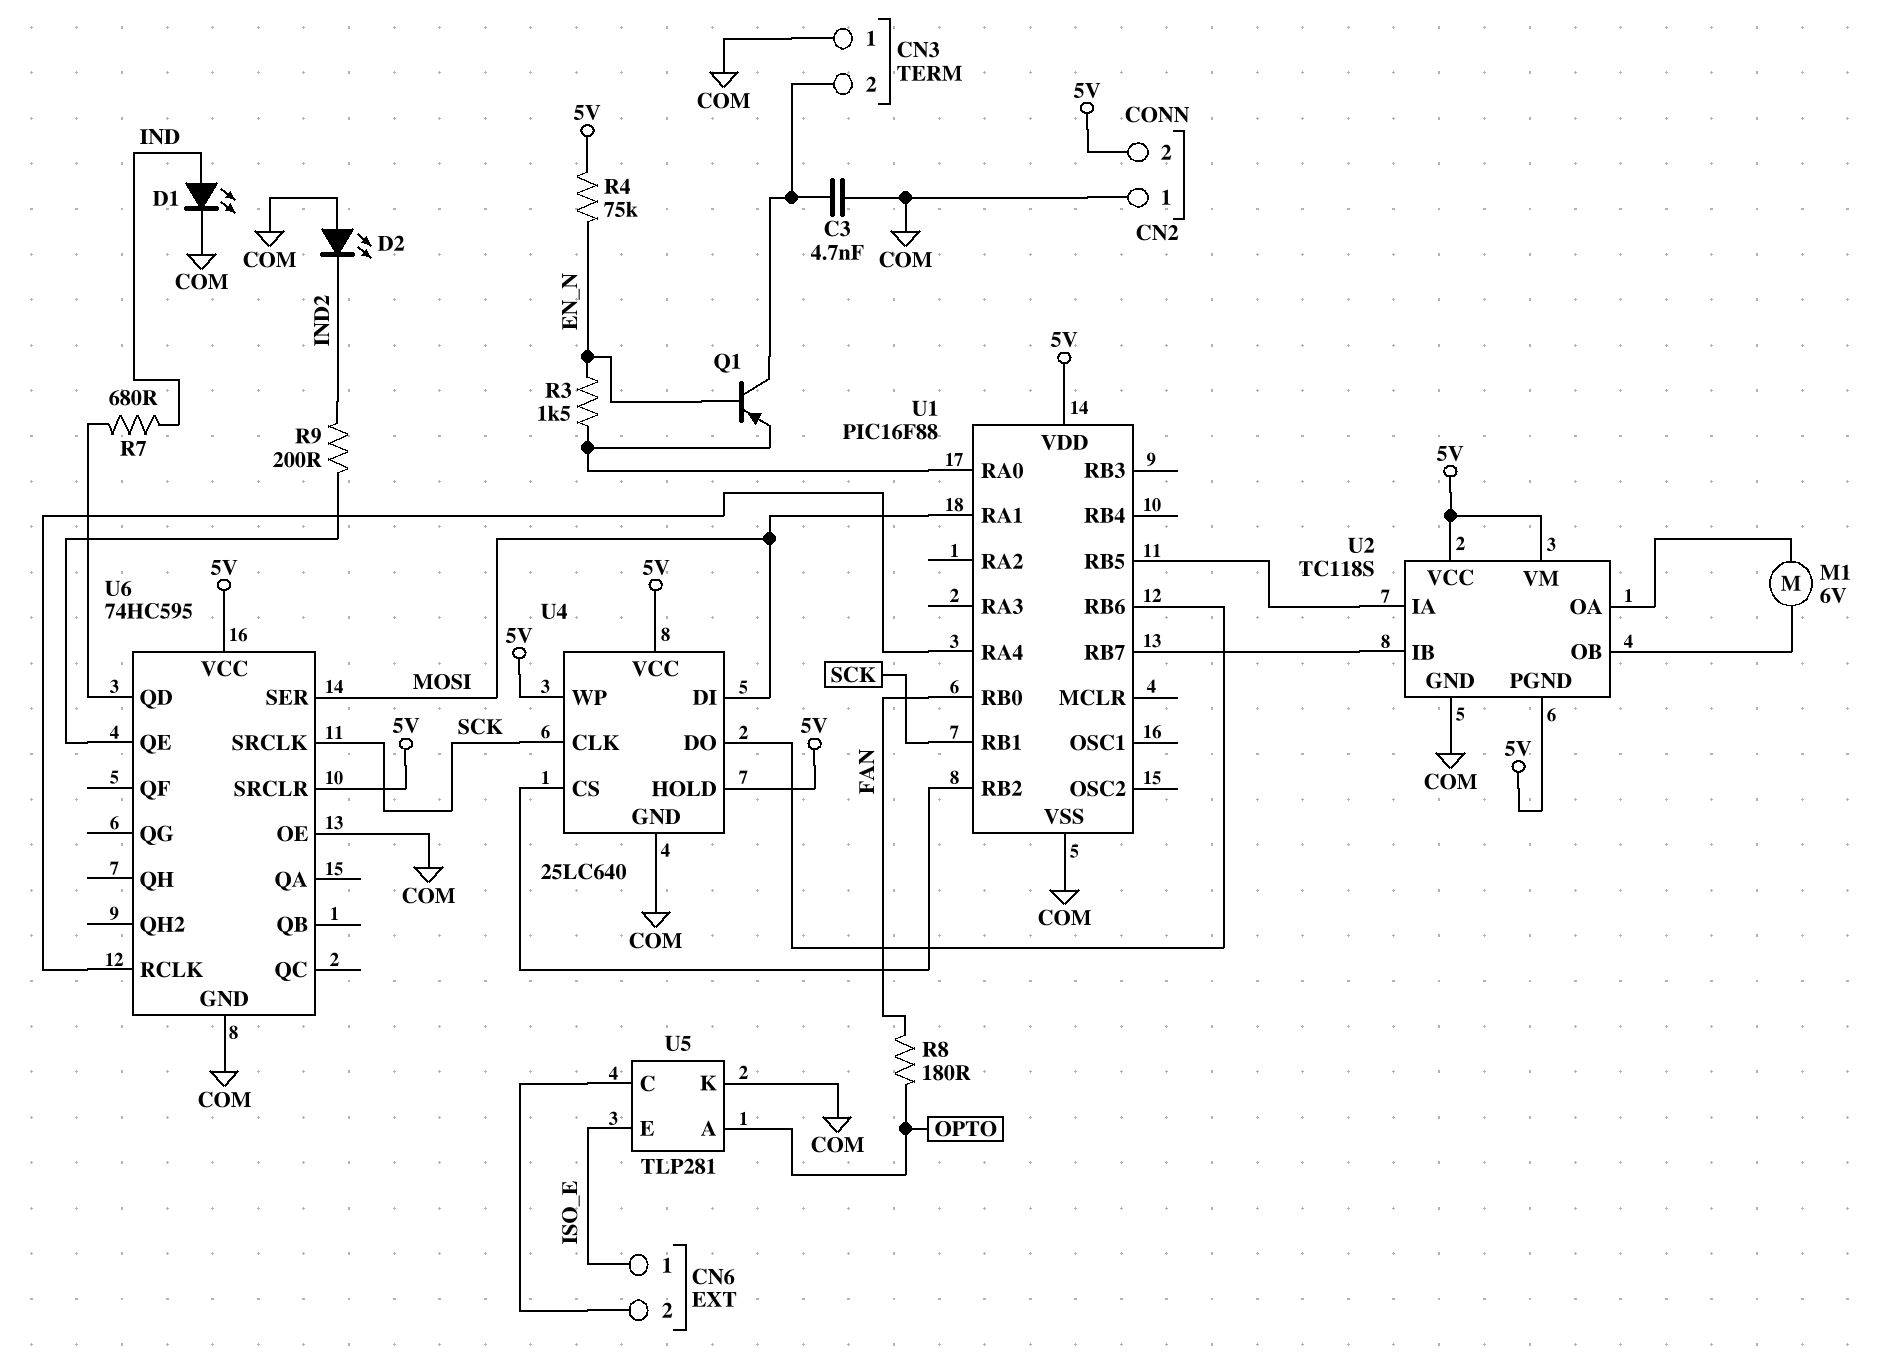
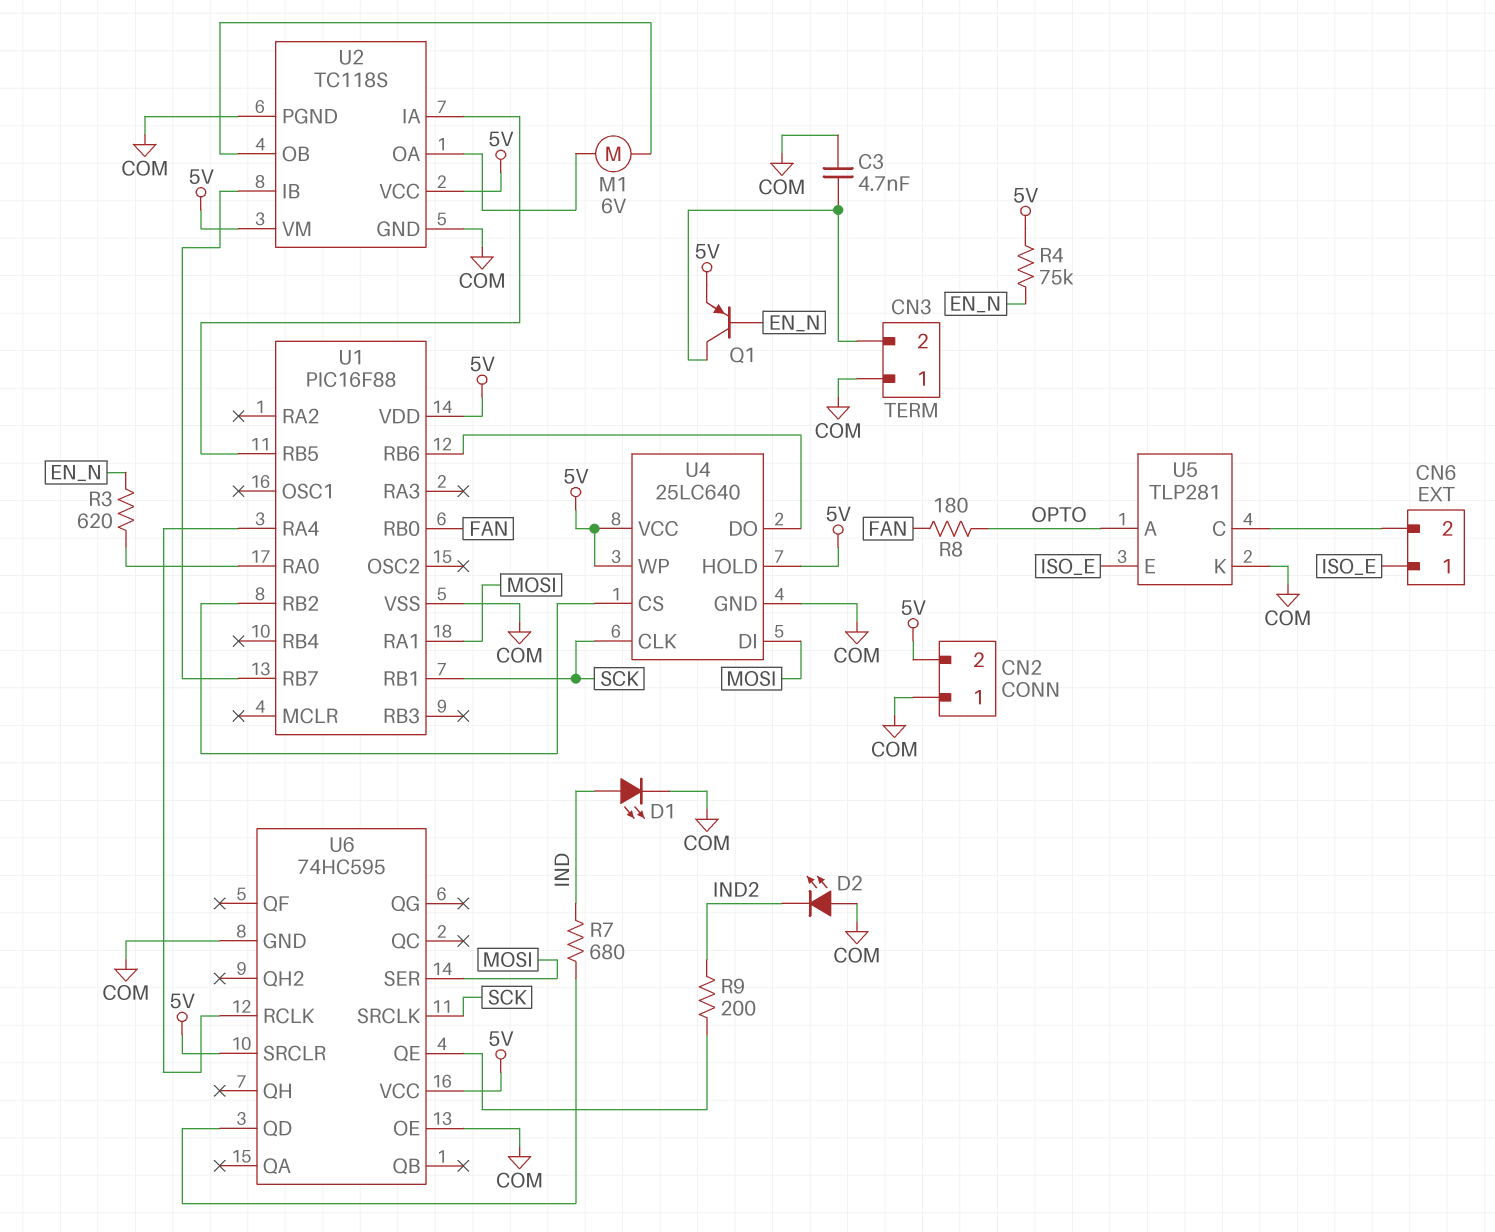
Q1: PNP (B EN_N, C CN3/2, E U1/RA0) -> PNP (B EN_N, C CN3/2, E 5V)
R3: 1.5k (EN_N, U1/RA0) -> 620 (EN_N, U1/RA0)
U2 pin PGND: 5V -> COM

